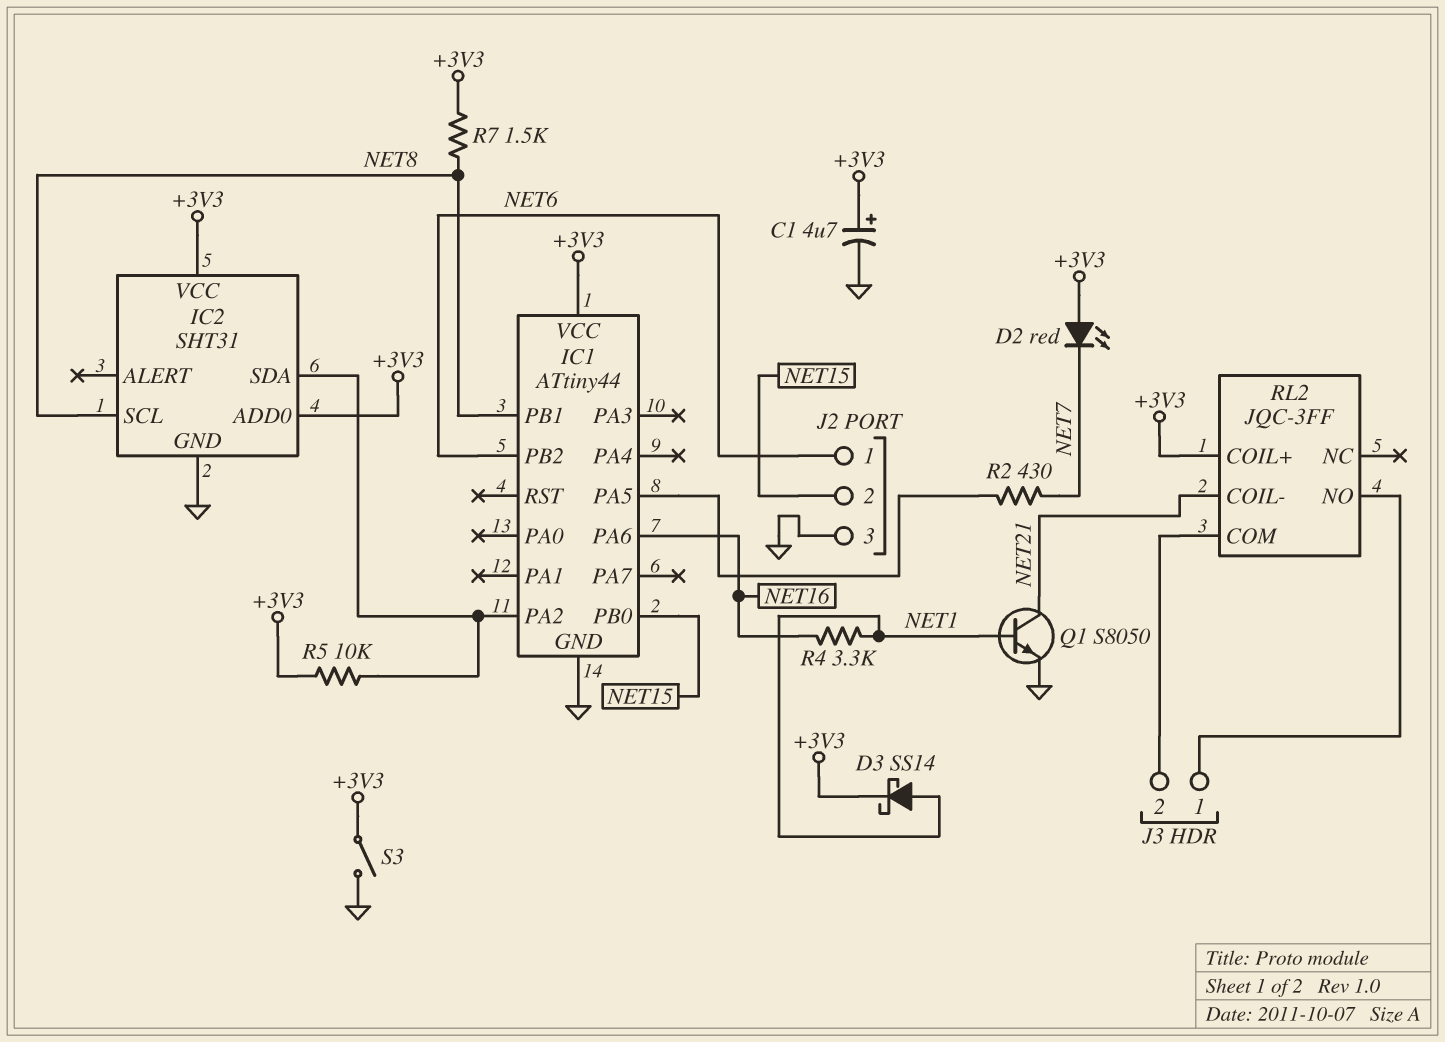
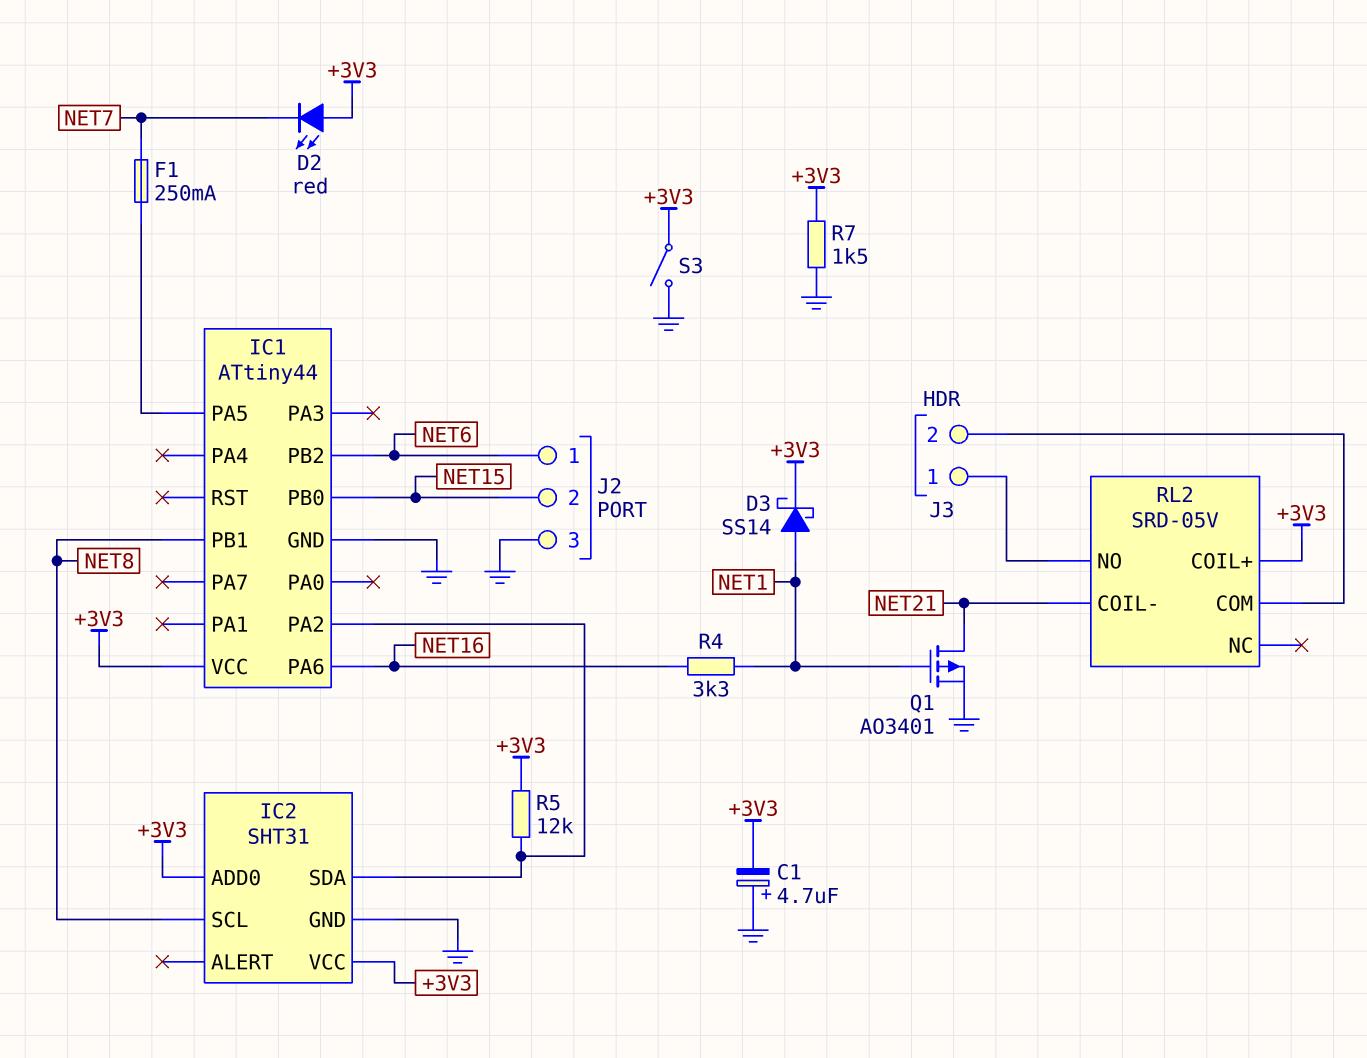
C1: 4.7uF (plus +3V3, minus GND) -> 4.7uF (plus GND, minus +3V3)
F1: none -> 250mA (IC1/PA5, NET7)
Q1: NPN S8050 (B NET1, C NET21, E GND) -> PMOS AO3401 (G NET1, D NET21, S GND)
R2: 430 (IC1/PA5, NET7) -> none
R5: 10k (+3V3, IC1/PA2) -> 12k (+3V3, IC1/PA2)
R7: 1.5k (+3V3, NET8) -> 1.5k (+3V3, GND)
RL2: JQC-3FF -> SRD-05V

